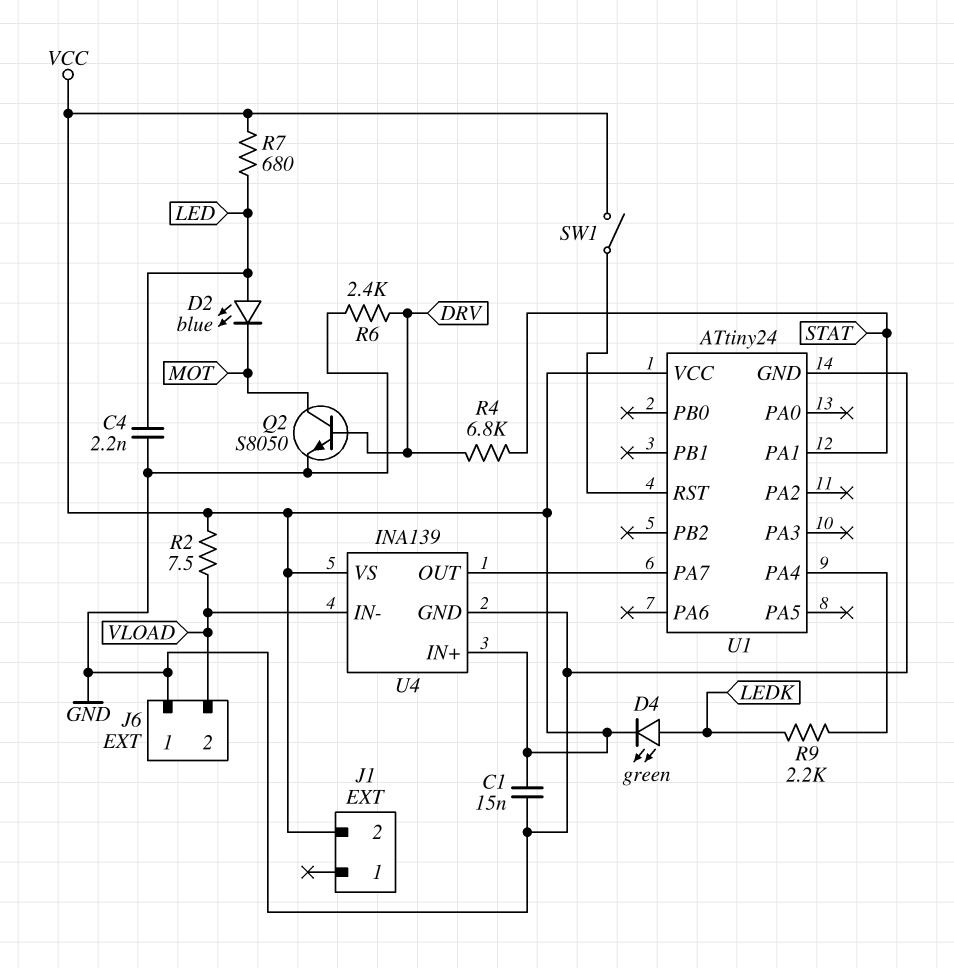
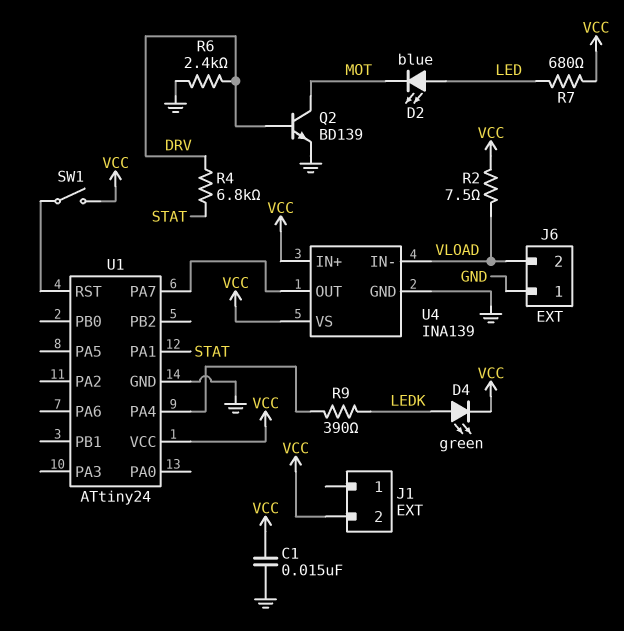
C4: 2.2nF (GND, LED) -> none
Q2: NPN S8050 (B DRV, C MOT, E GND) -> NPN BD139 (B DRV, C MOT, E GND)
R9: 2.2k (LEDK, U1/PA4) -> 390 (LEDK, U1/PA4)

